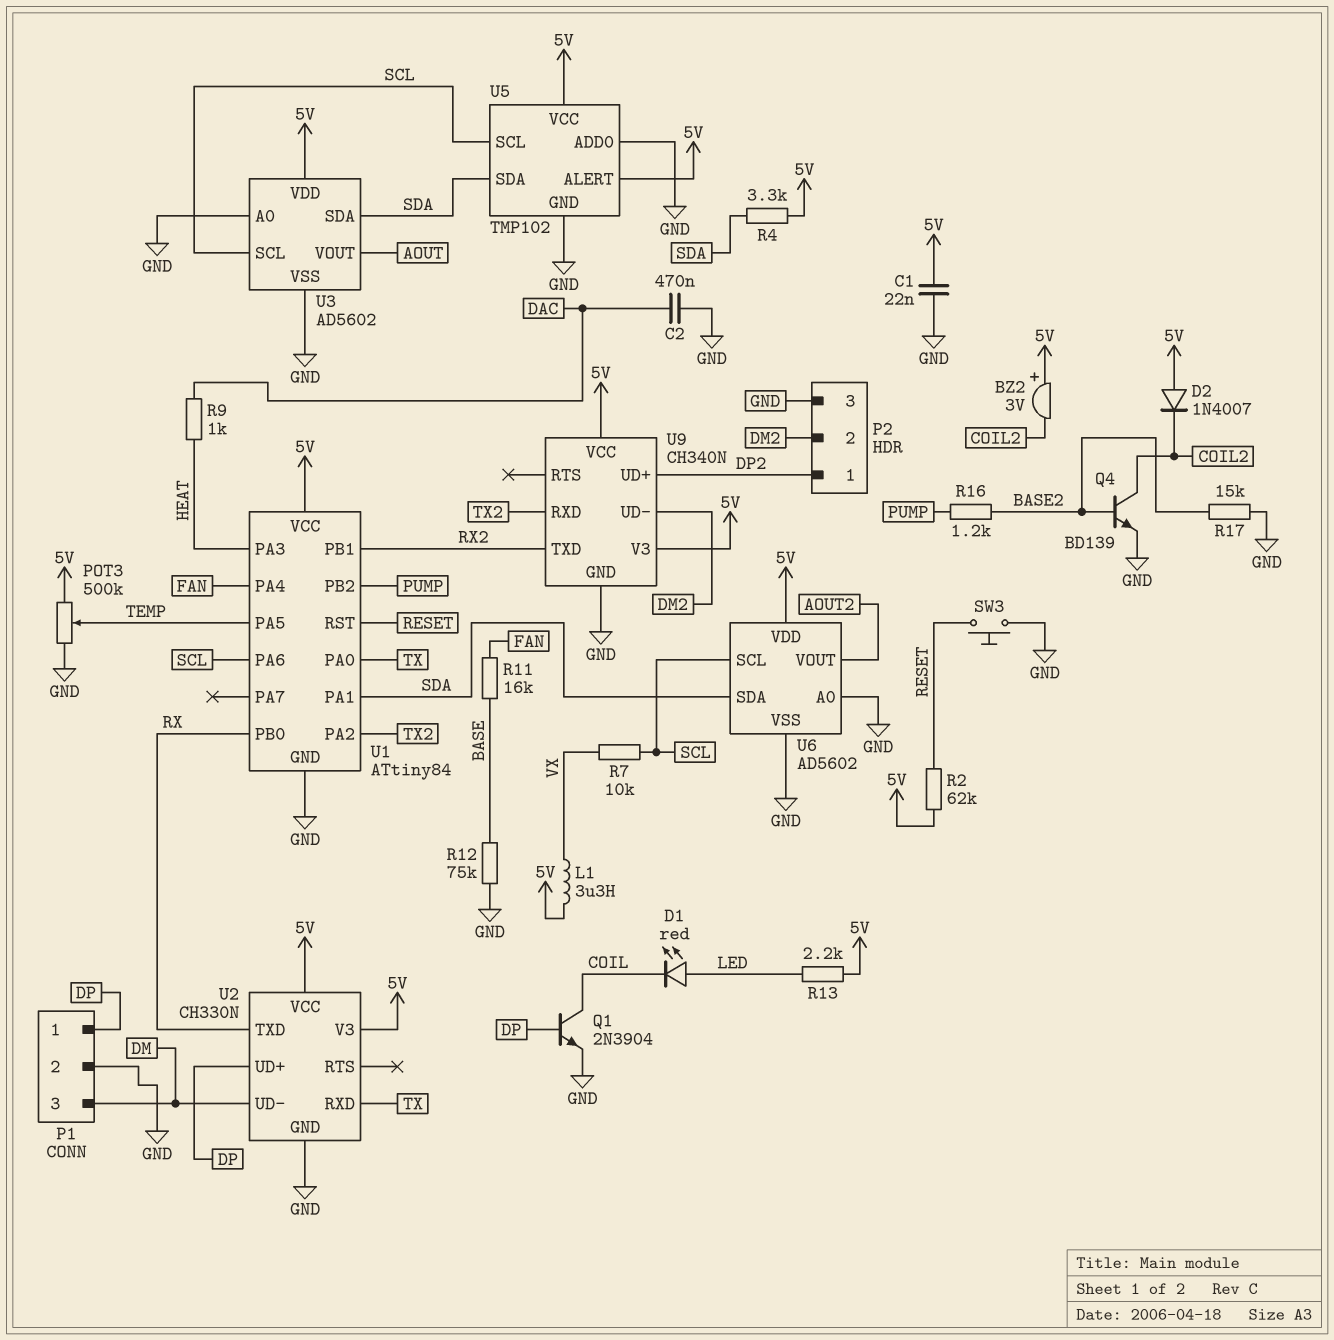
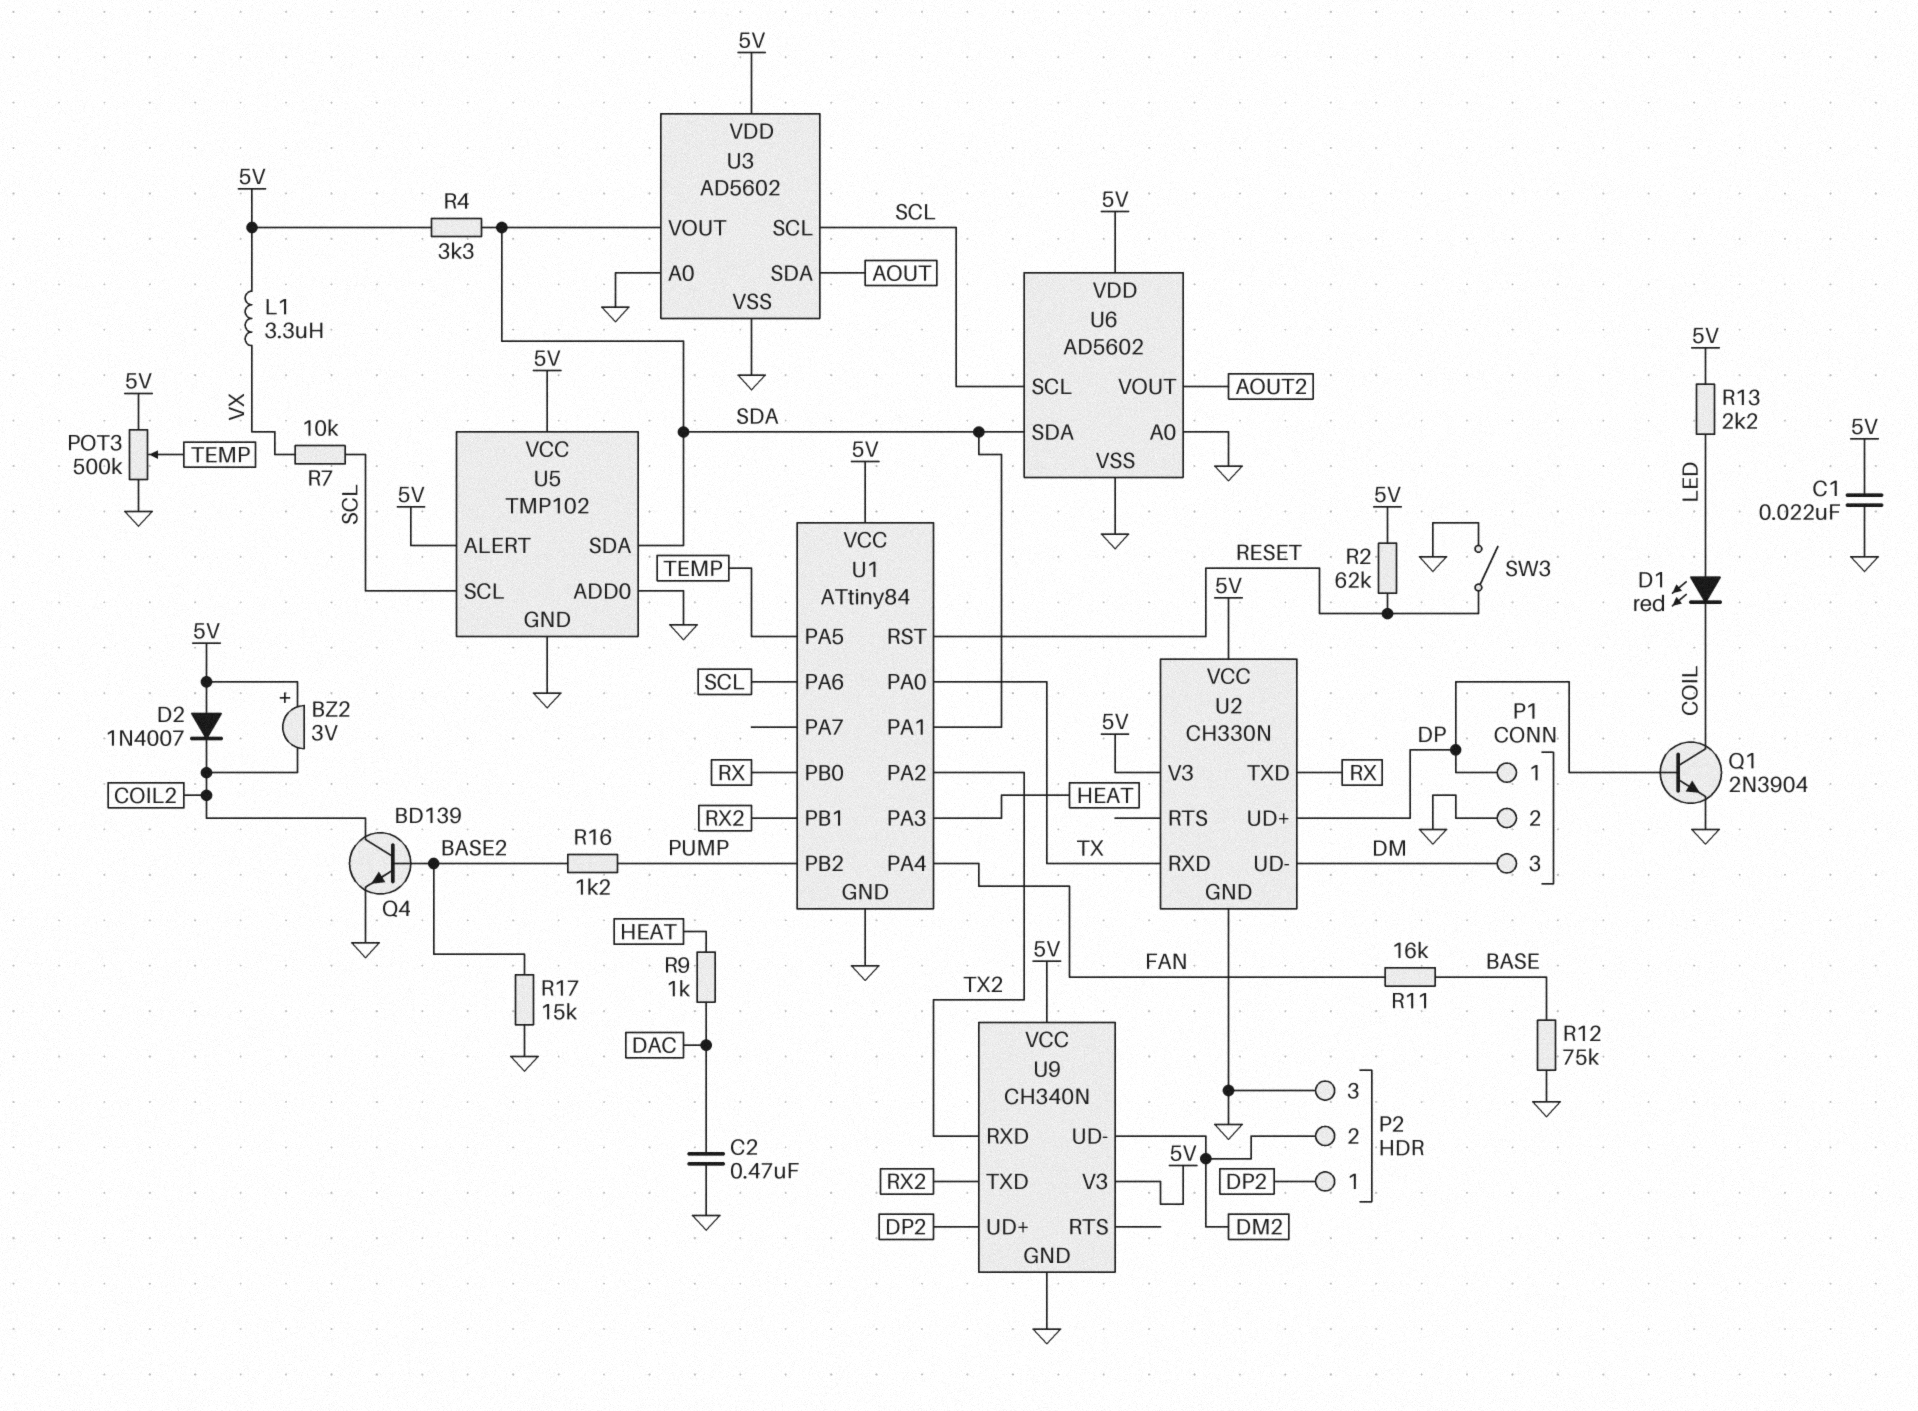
SW3: button (GND, RESET) -> switch (GND, RESET)
U3 pin SDA: SDA -> AOUT
U3 pin VOUT: AOUT -> SDA

